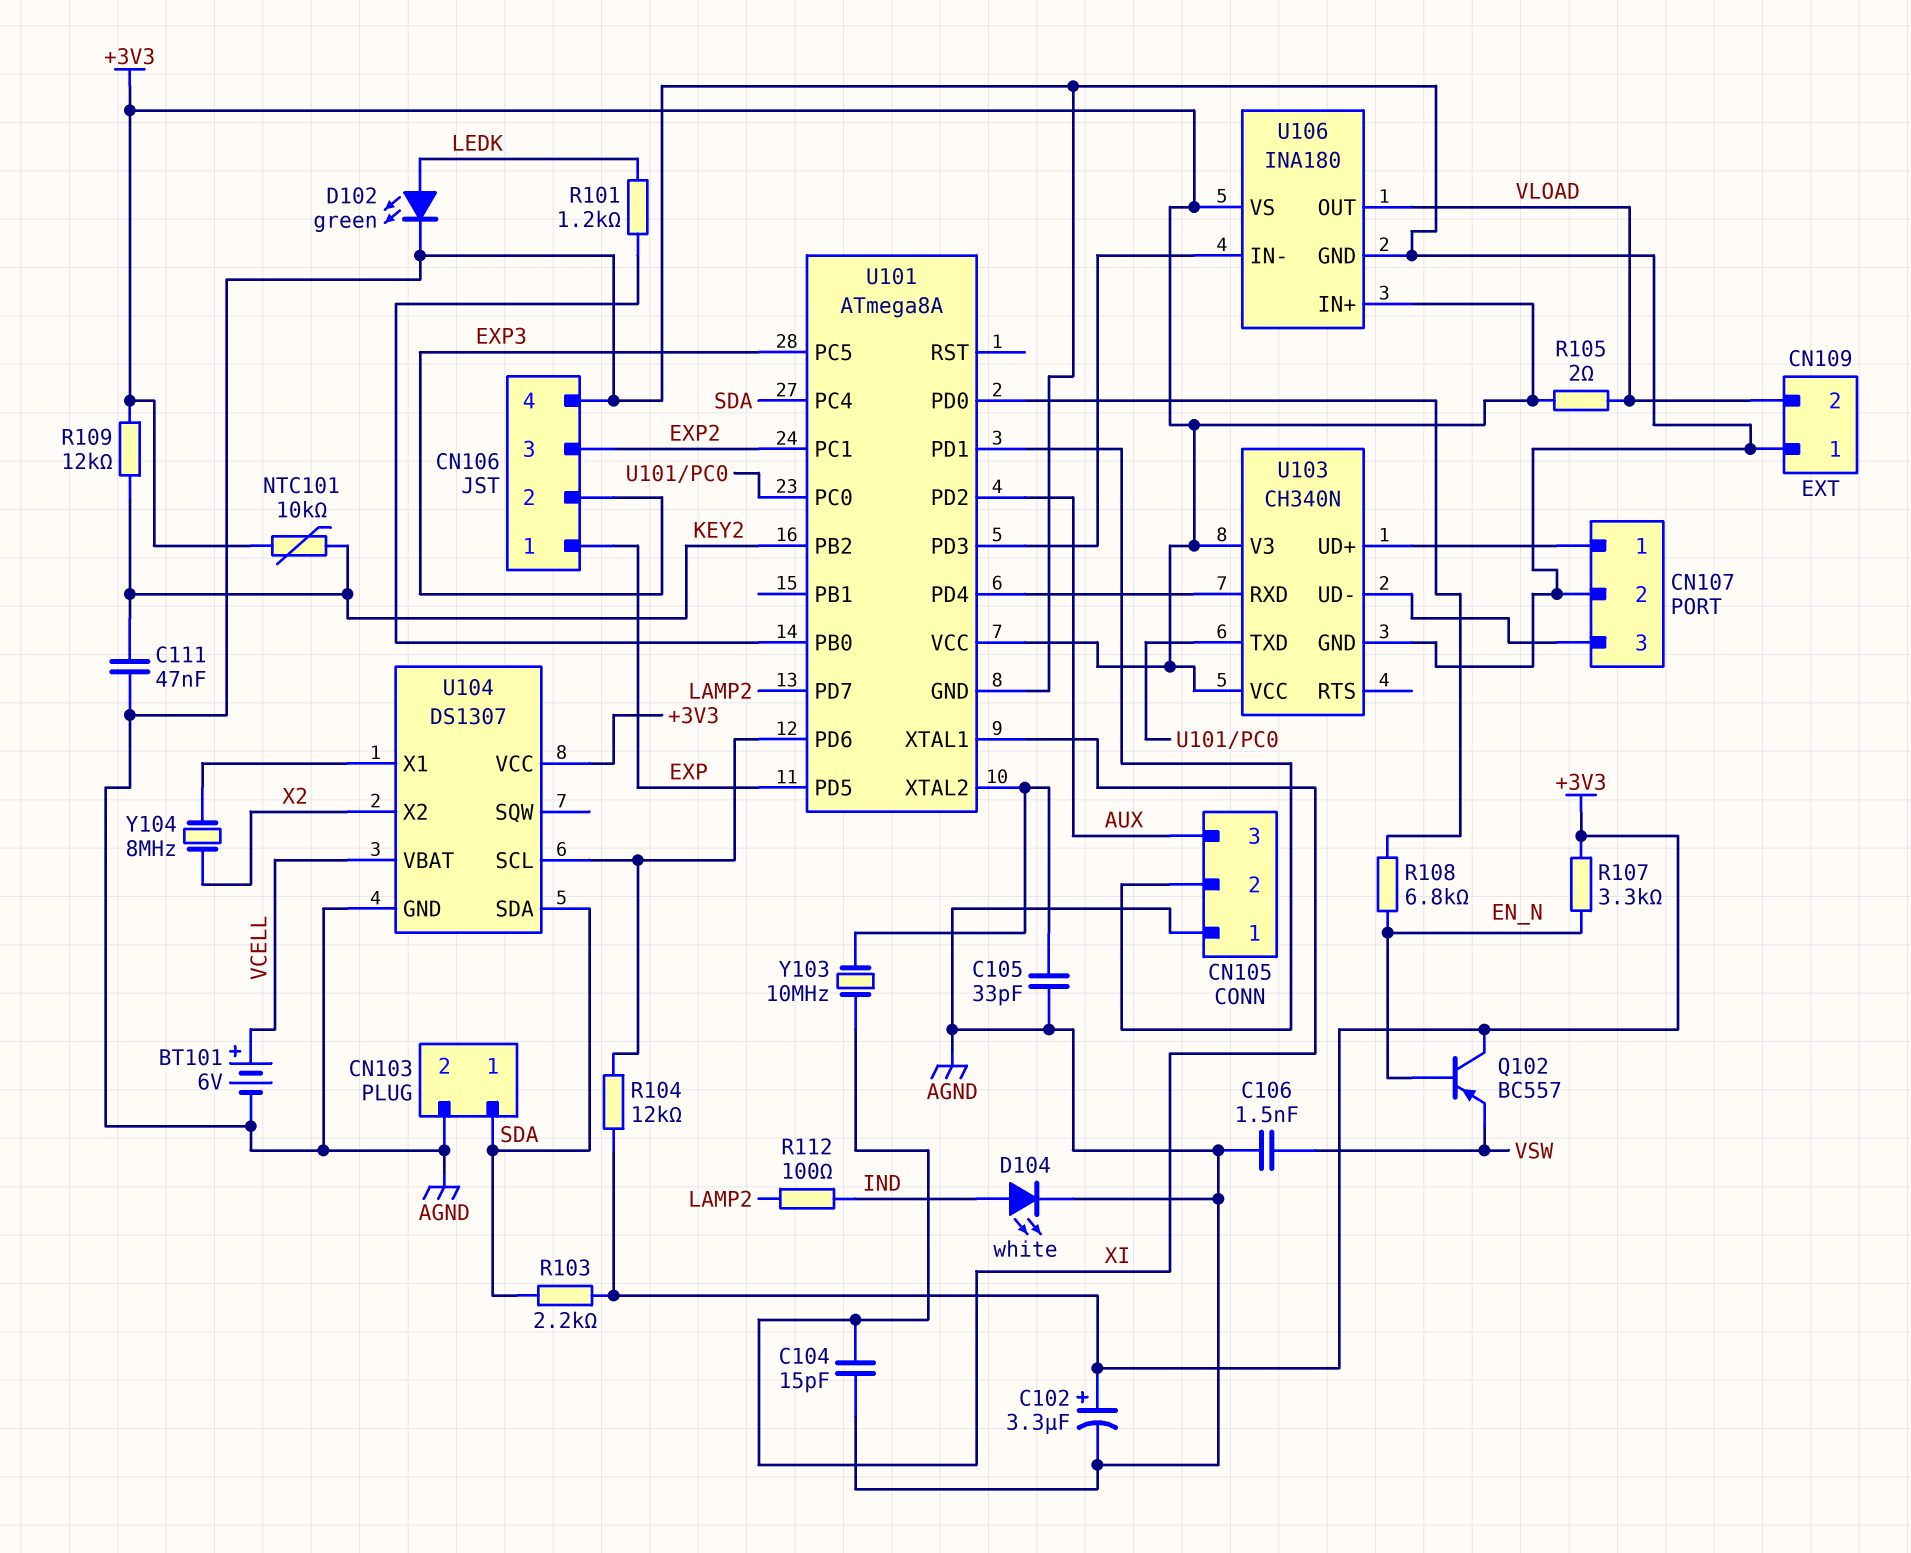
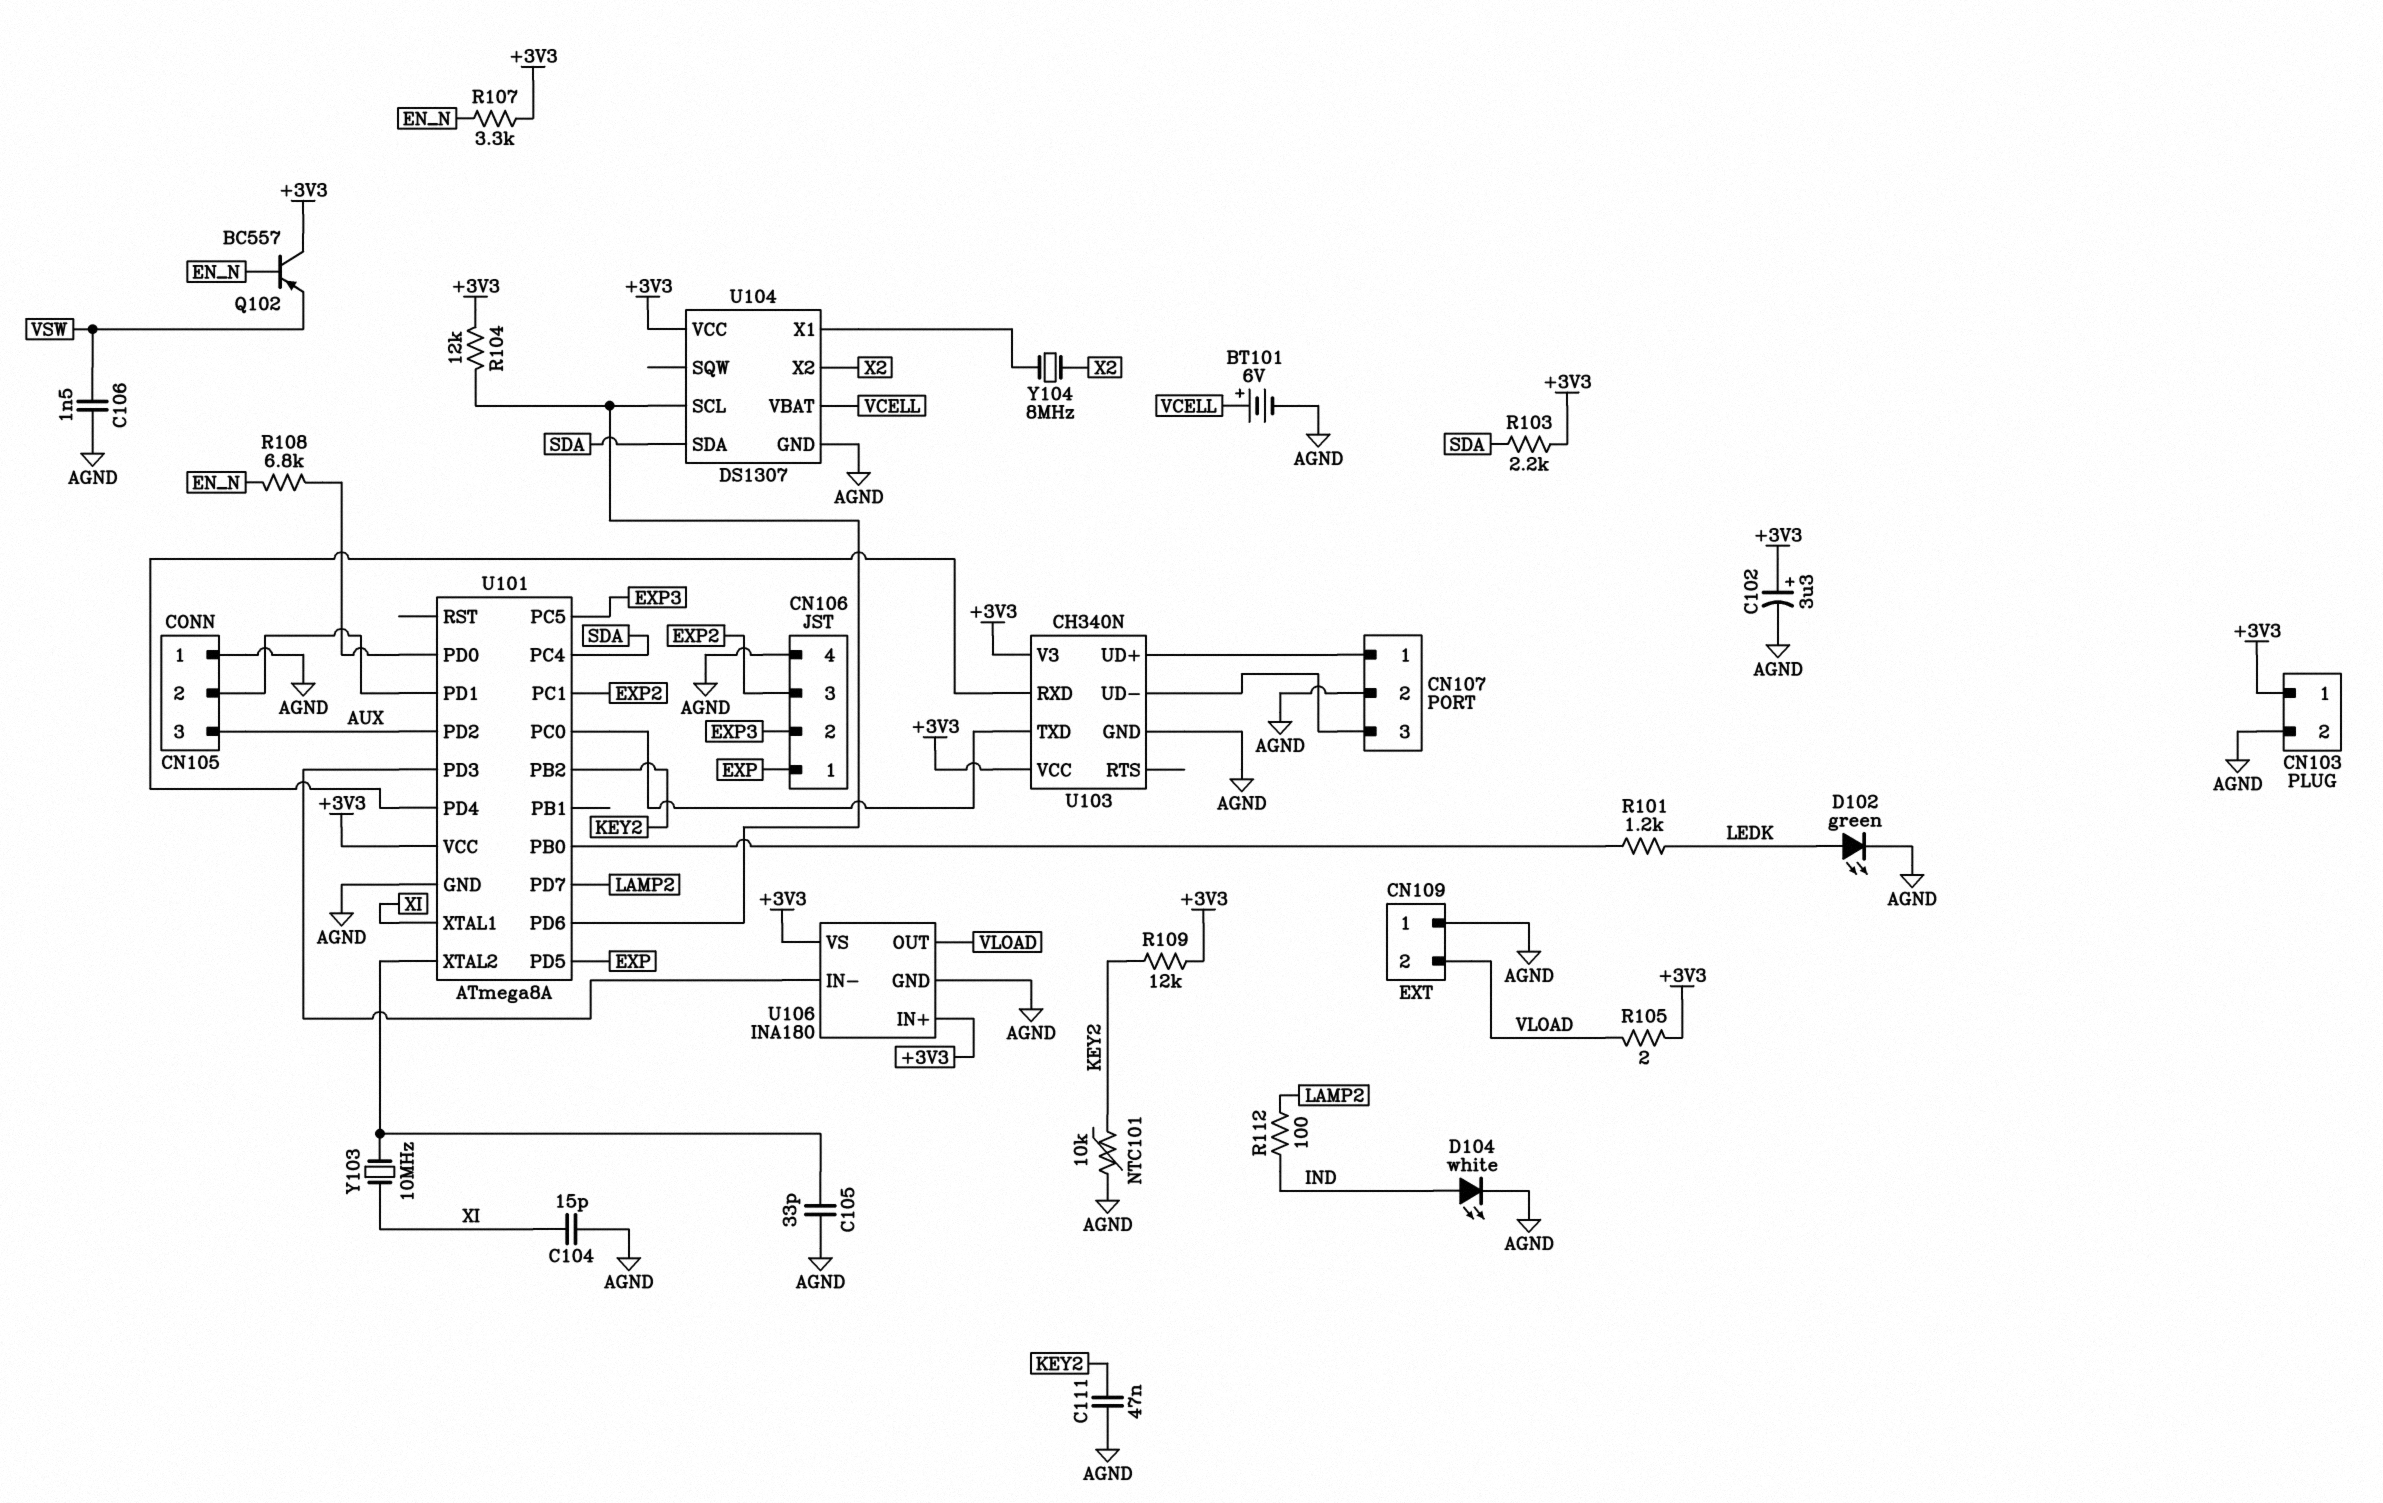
CN103 pin 1: SDA -> +3V3
NTC101: 10k (+3V3, KEY2) -> 10k (AGND, KEY2)

